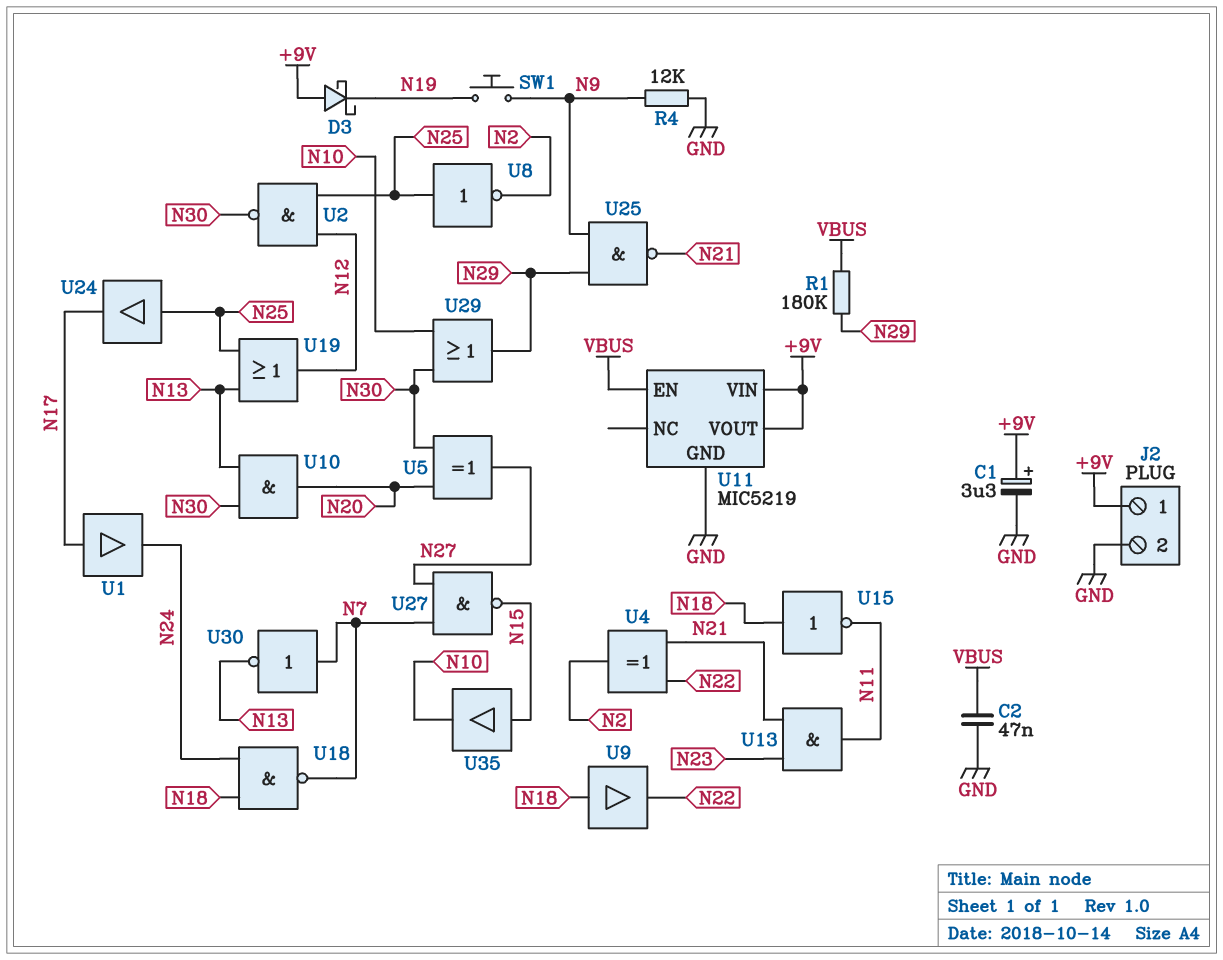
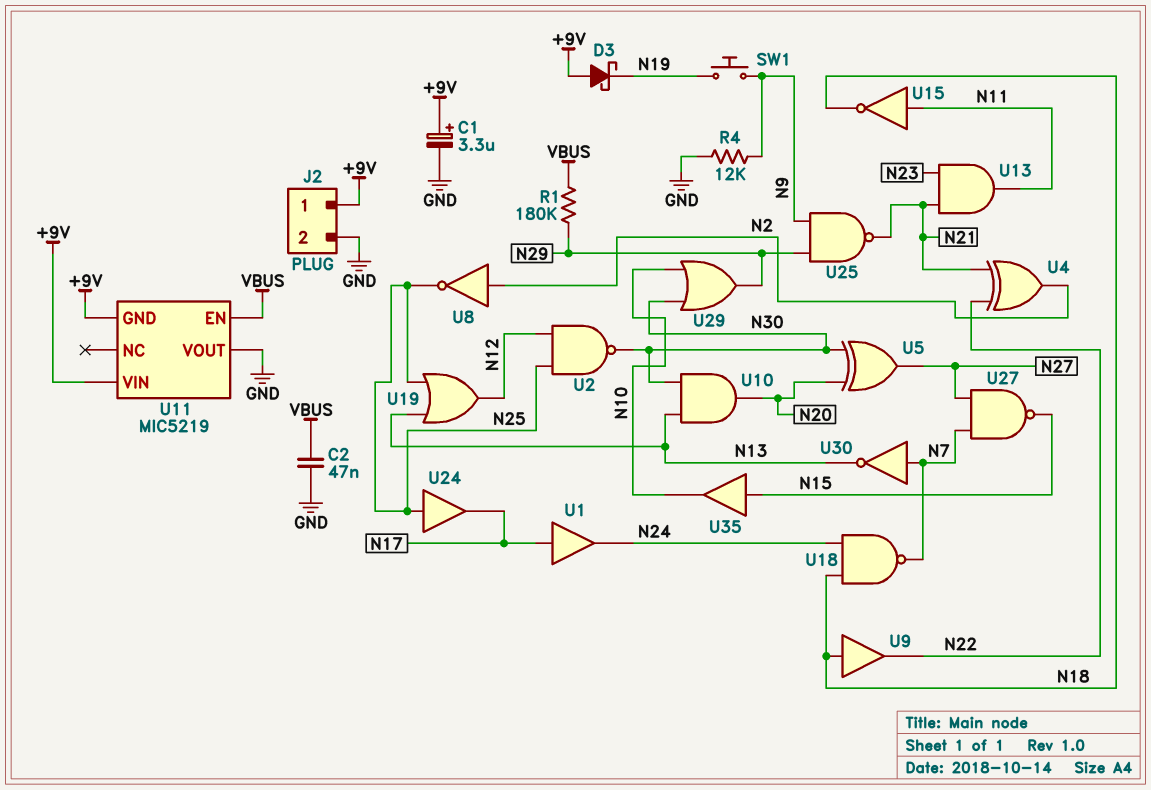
U8: NOT (in N25, out N2) -> NOT (in N2, out N25)
U11 pin GND: GND -> +9V
U11 pin VOUT: +9V -> GND
U15: NOT (in N18, out N11) -> NOT (in N11, out N18)

